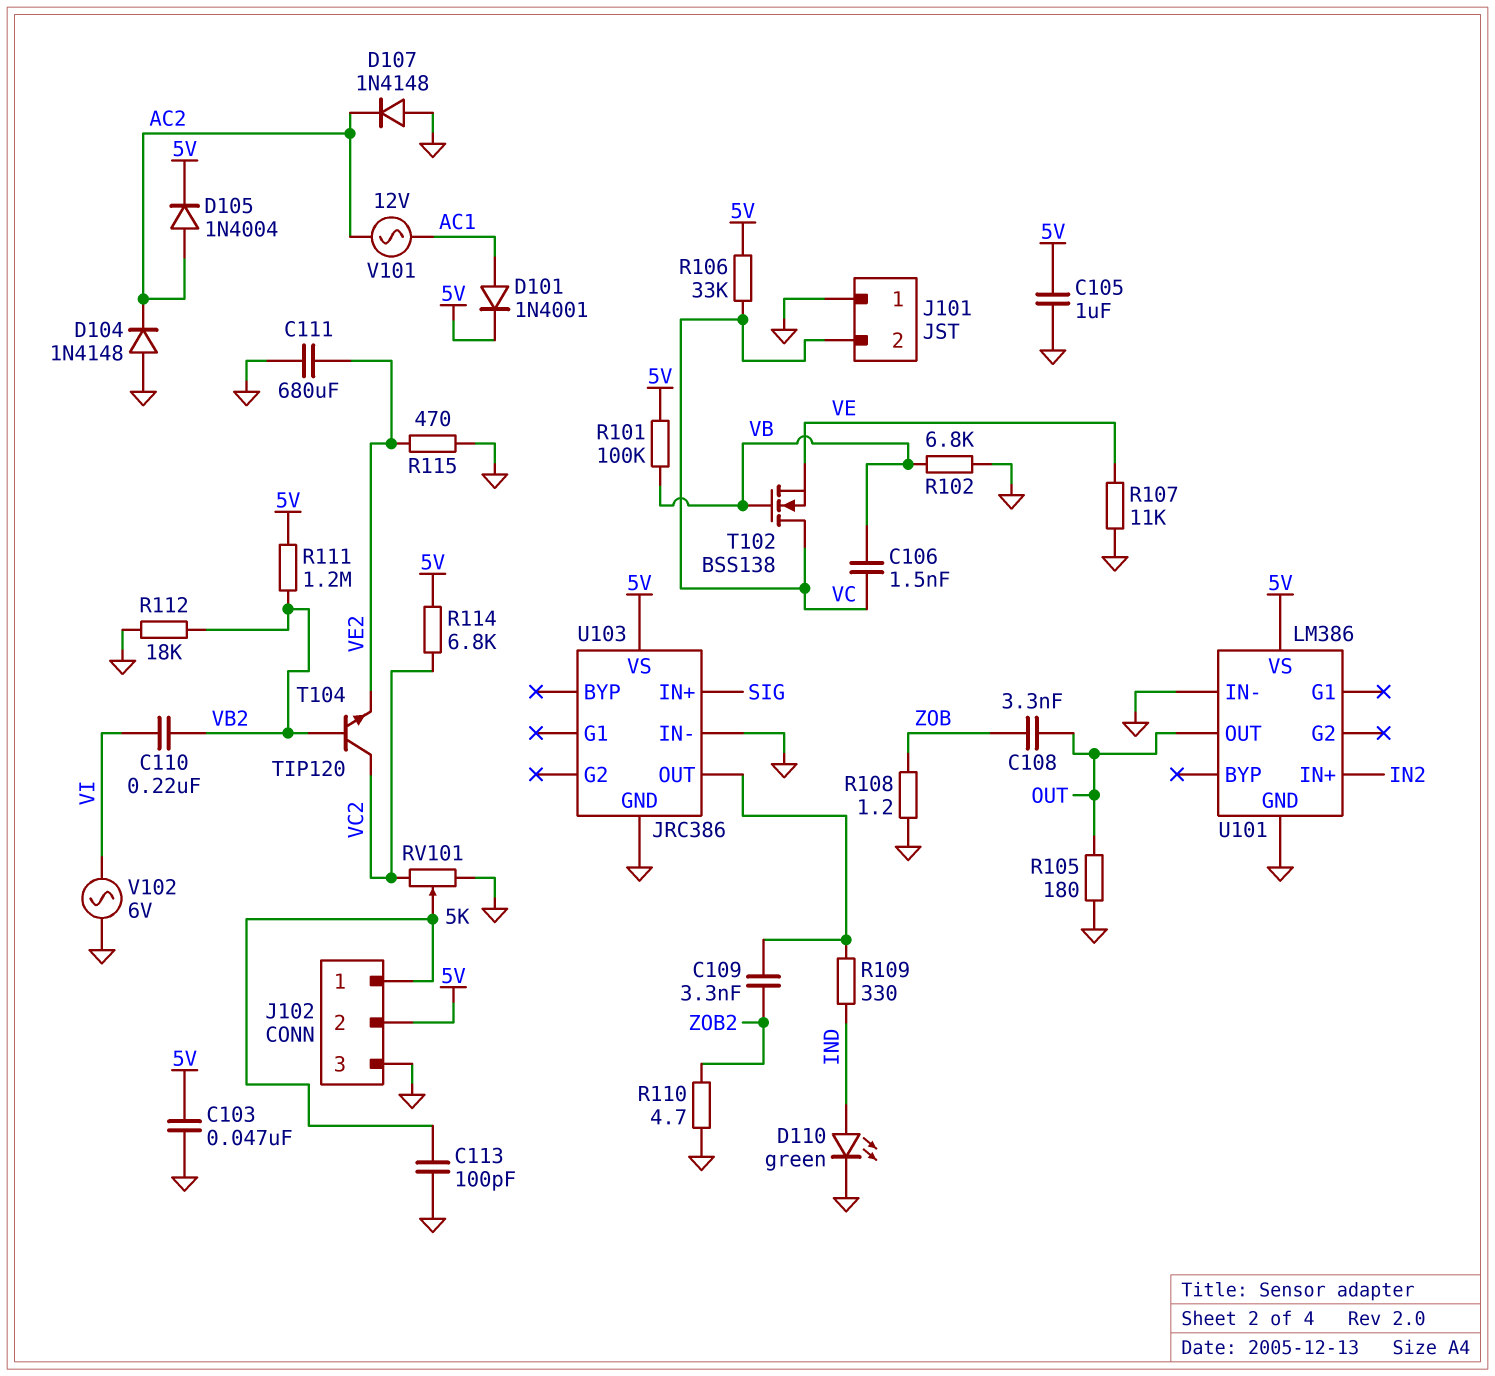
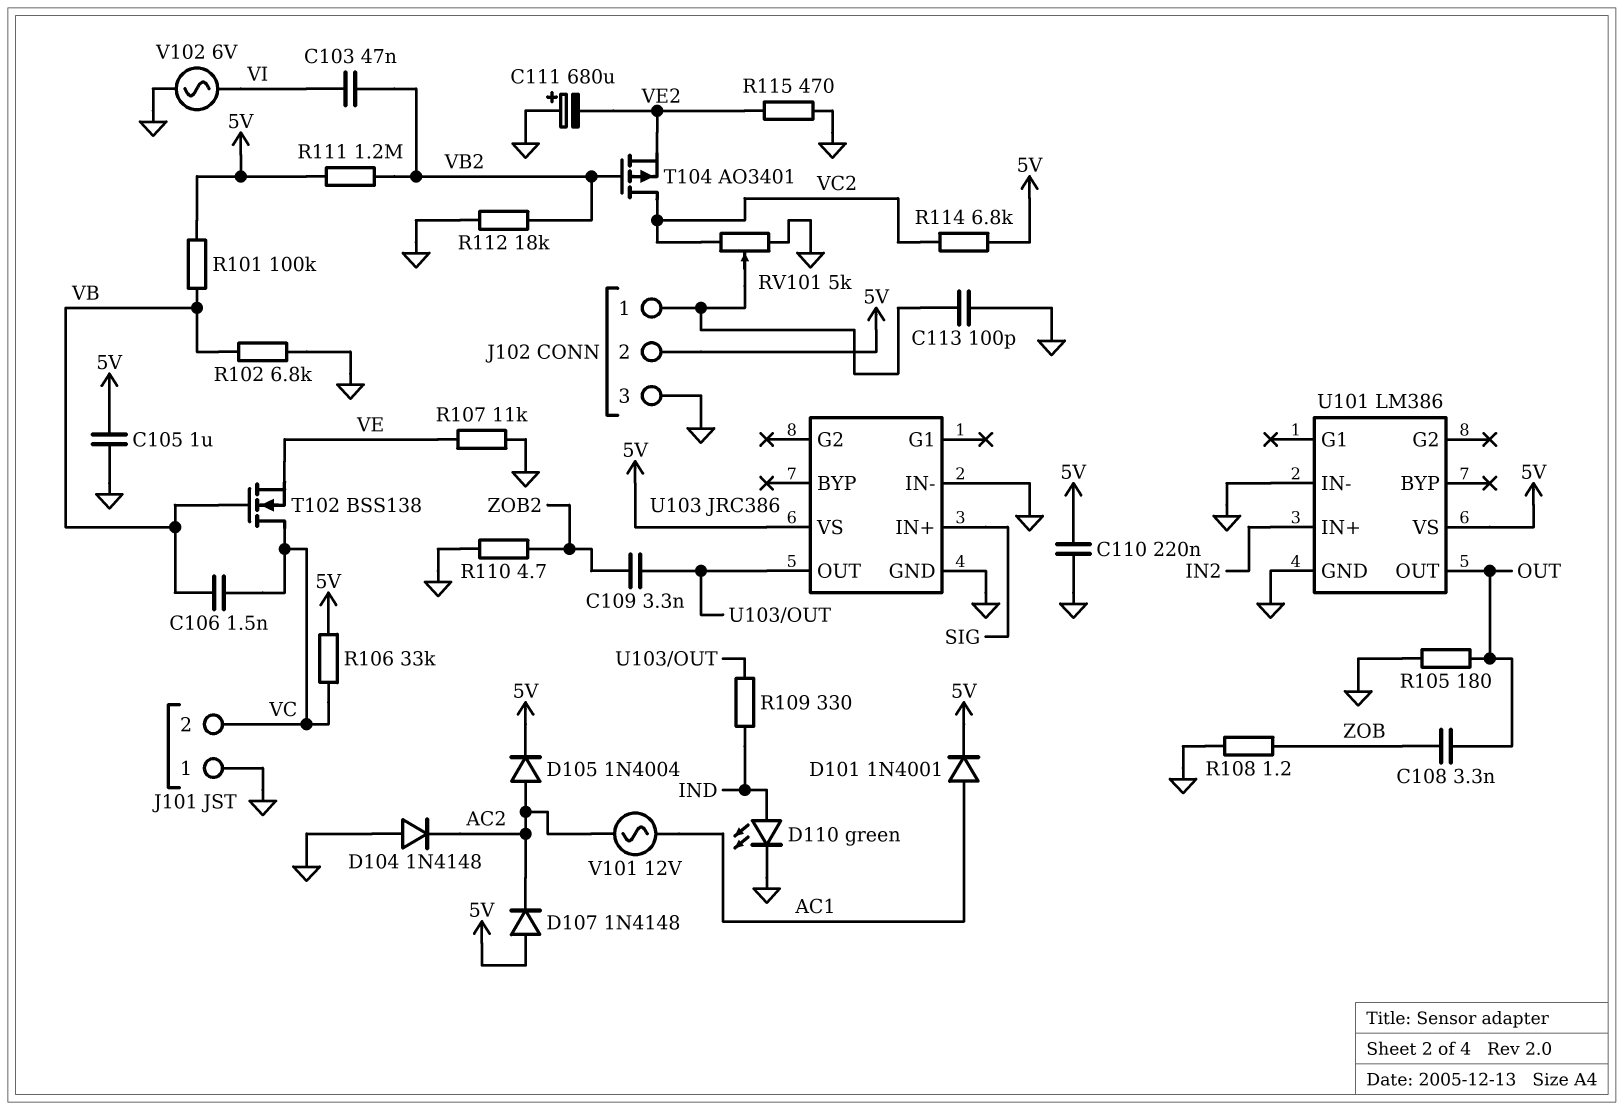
C103: 47nF (5V, GND) -> 47nF (VB2, VI)
C110: 220nF (VB2, VI) -> 220nF (5V, GND)
C111: 680uF (GND, VE2) -> 680uF (plus GND, minus VE2)
D107: diode 1N4148 (A GND, K AC2) -> diode 1N4148 (A 5V, K AC2)
T104: NPN TIP120 (B VB2, C VC2, E VE2) -> PMOS AO3401 (G VB2, D VC2, S VE2)

